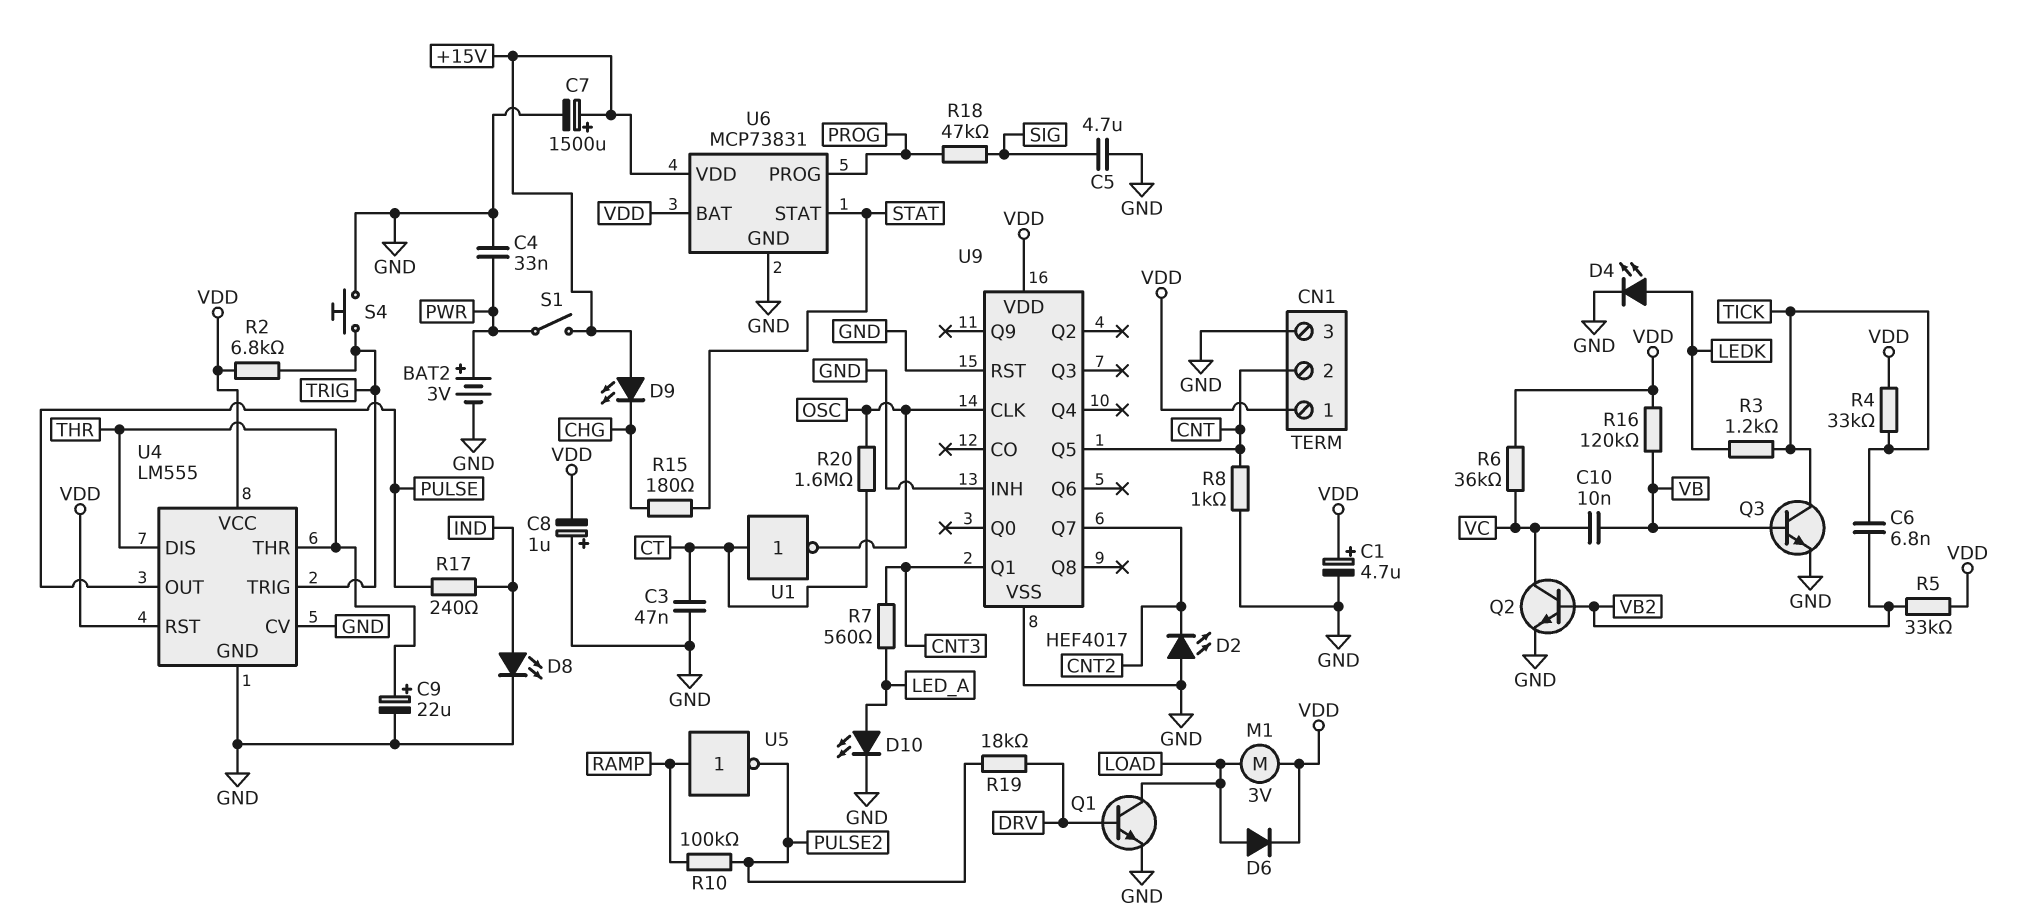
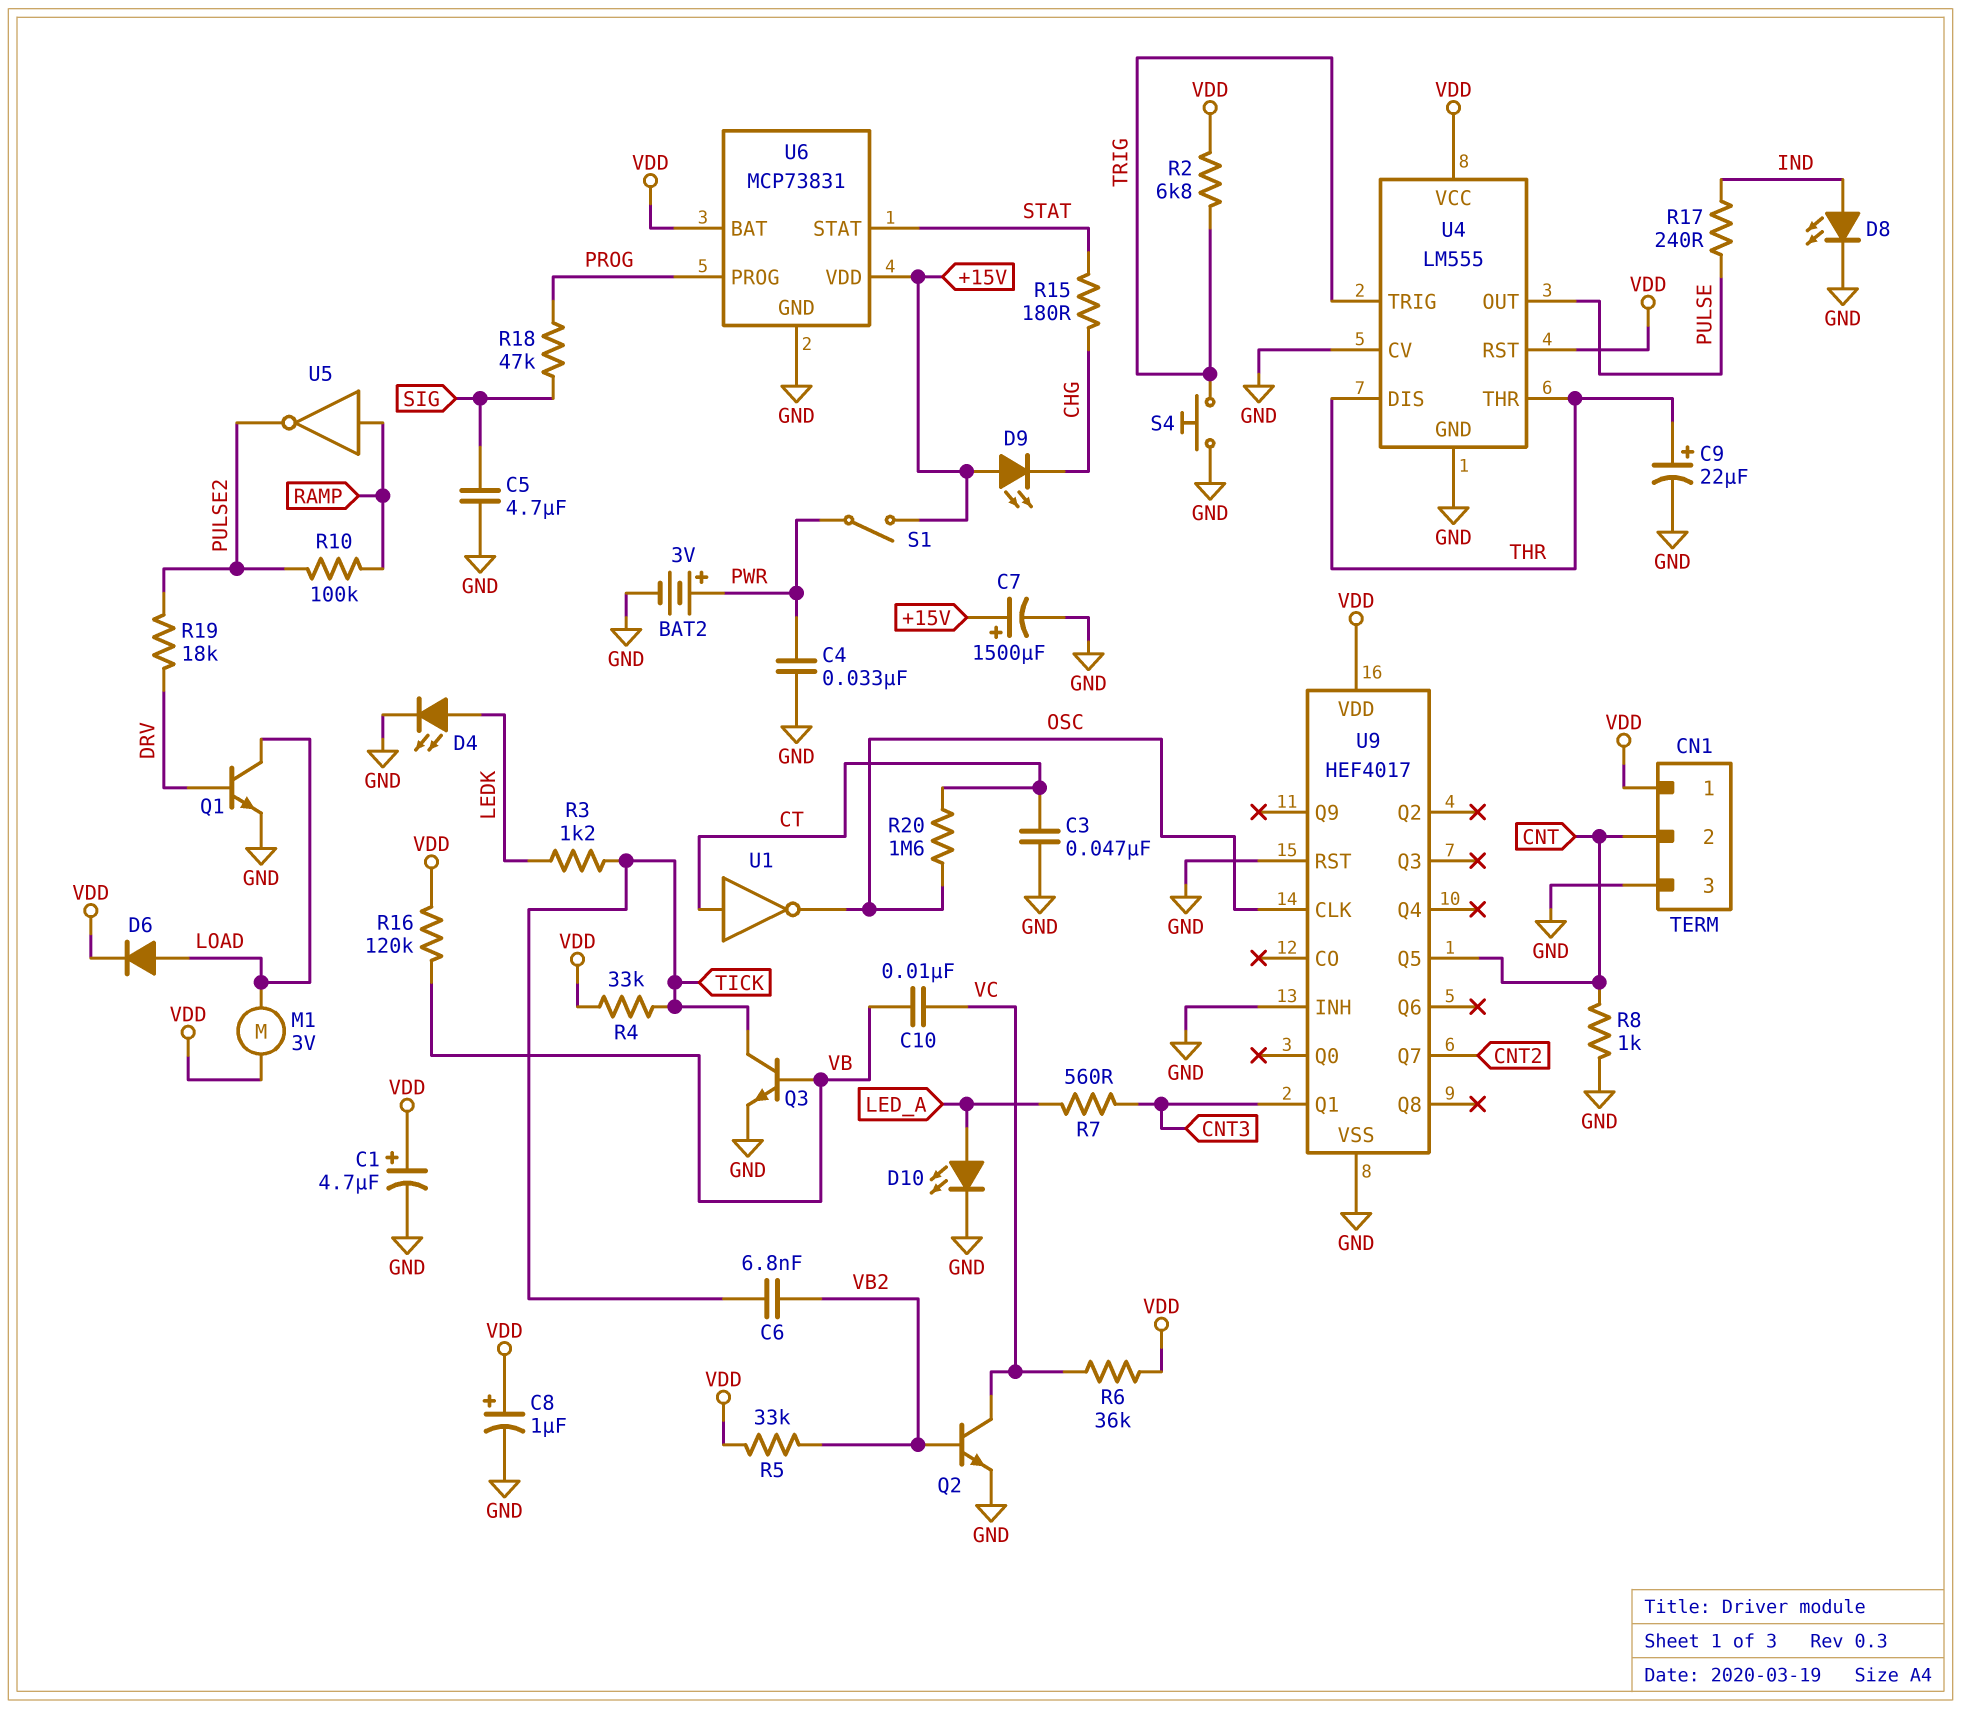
C8: 1uF (plus GND, minus VDD) -> 1uF (plus VDD, minus GND)
D2: LED (A GND, K CNT2) -> none

